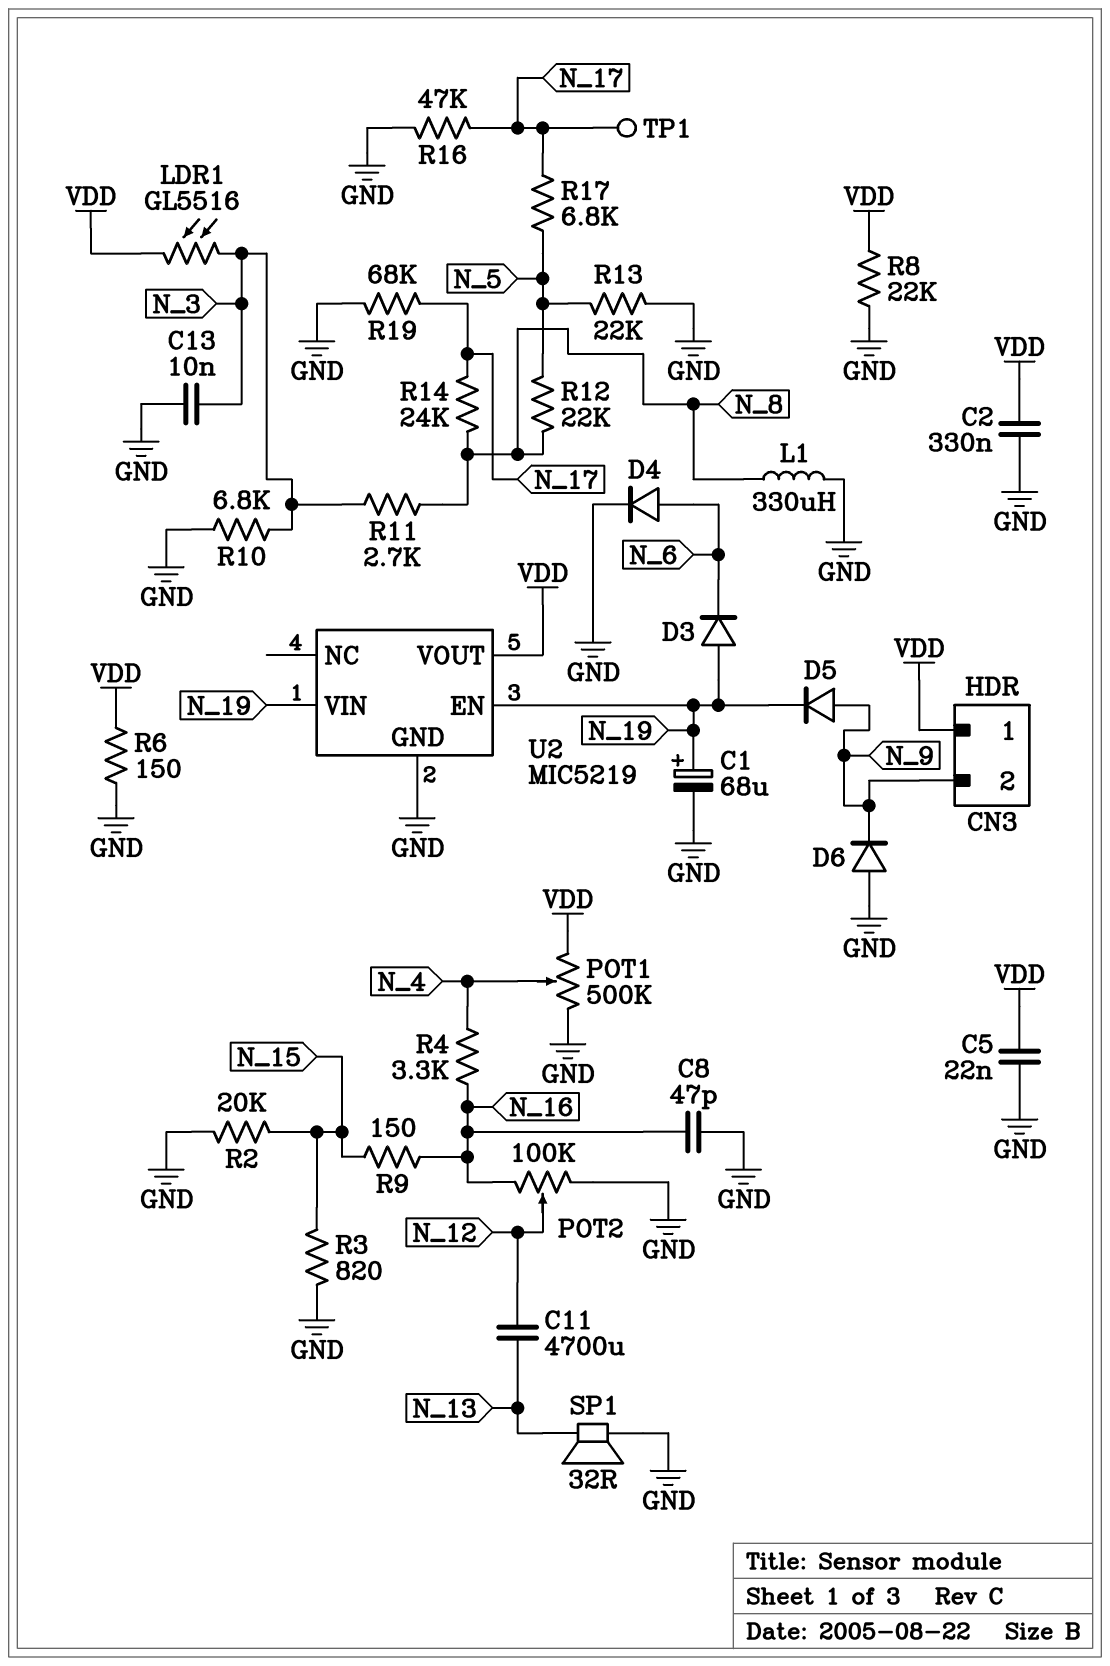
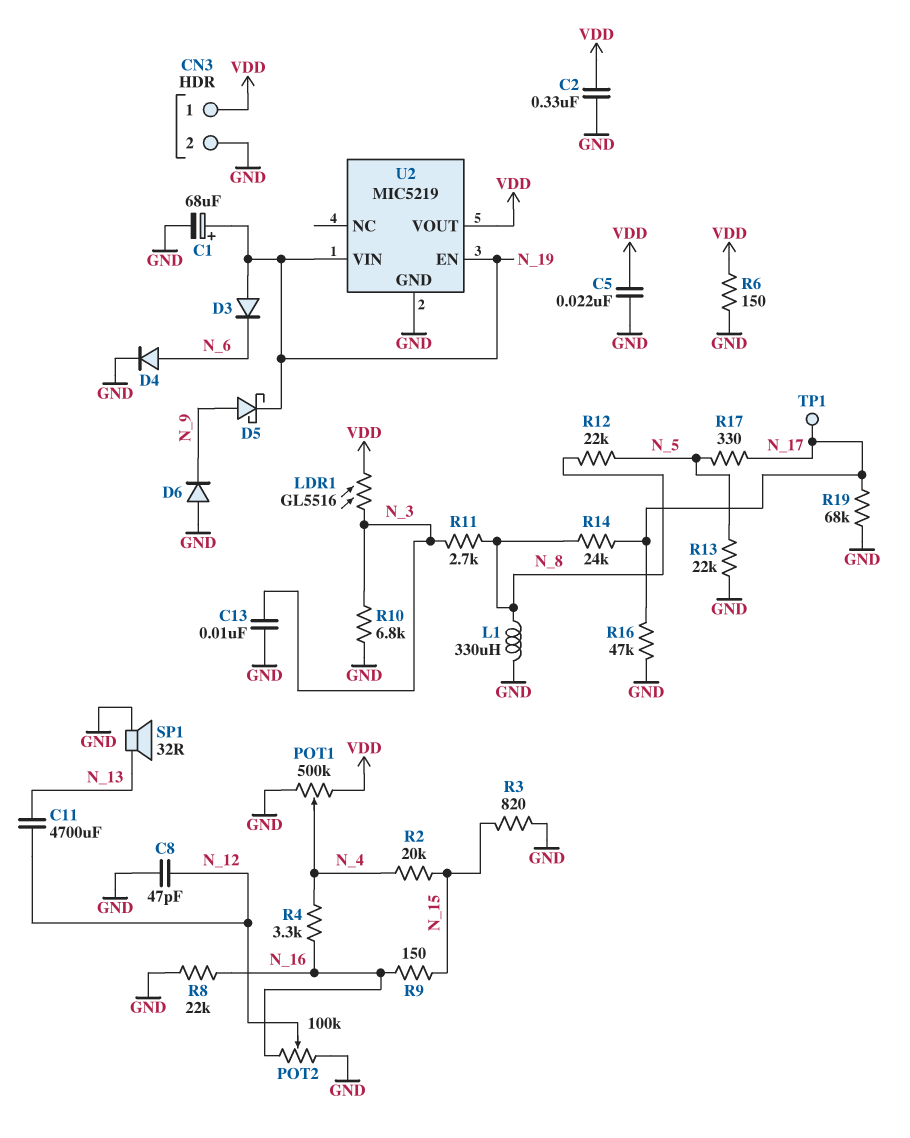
C8: 47pF (GND, N_16) -> 47pF (GND, N_12)
CN3 pin 2: N_9 -> GND
D5: diode (A N_9, K N_19) -> schottky (A N_9, K N_19)
R2: 20k (GND, N_15) -> 20k (N_4, N_15)
R8: 22k (GND, VDD) -> 22k (GND, N_16)
R17: 6.8k (N_5, N_17) -> 330 (N_5, N_17)

